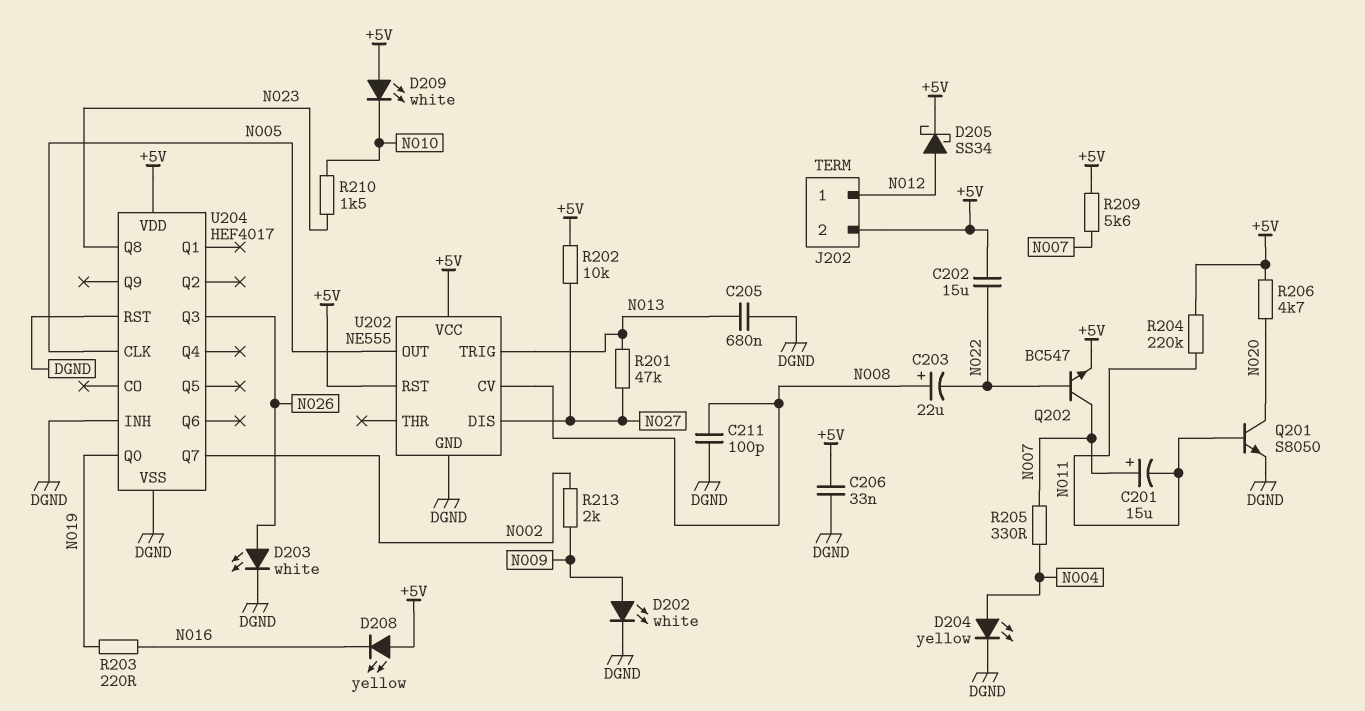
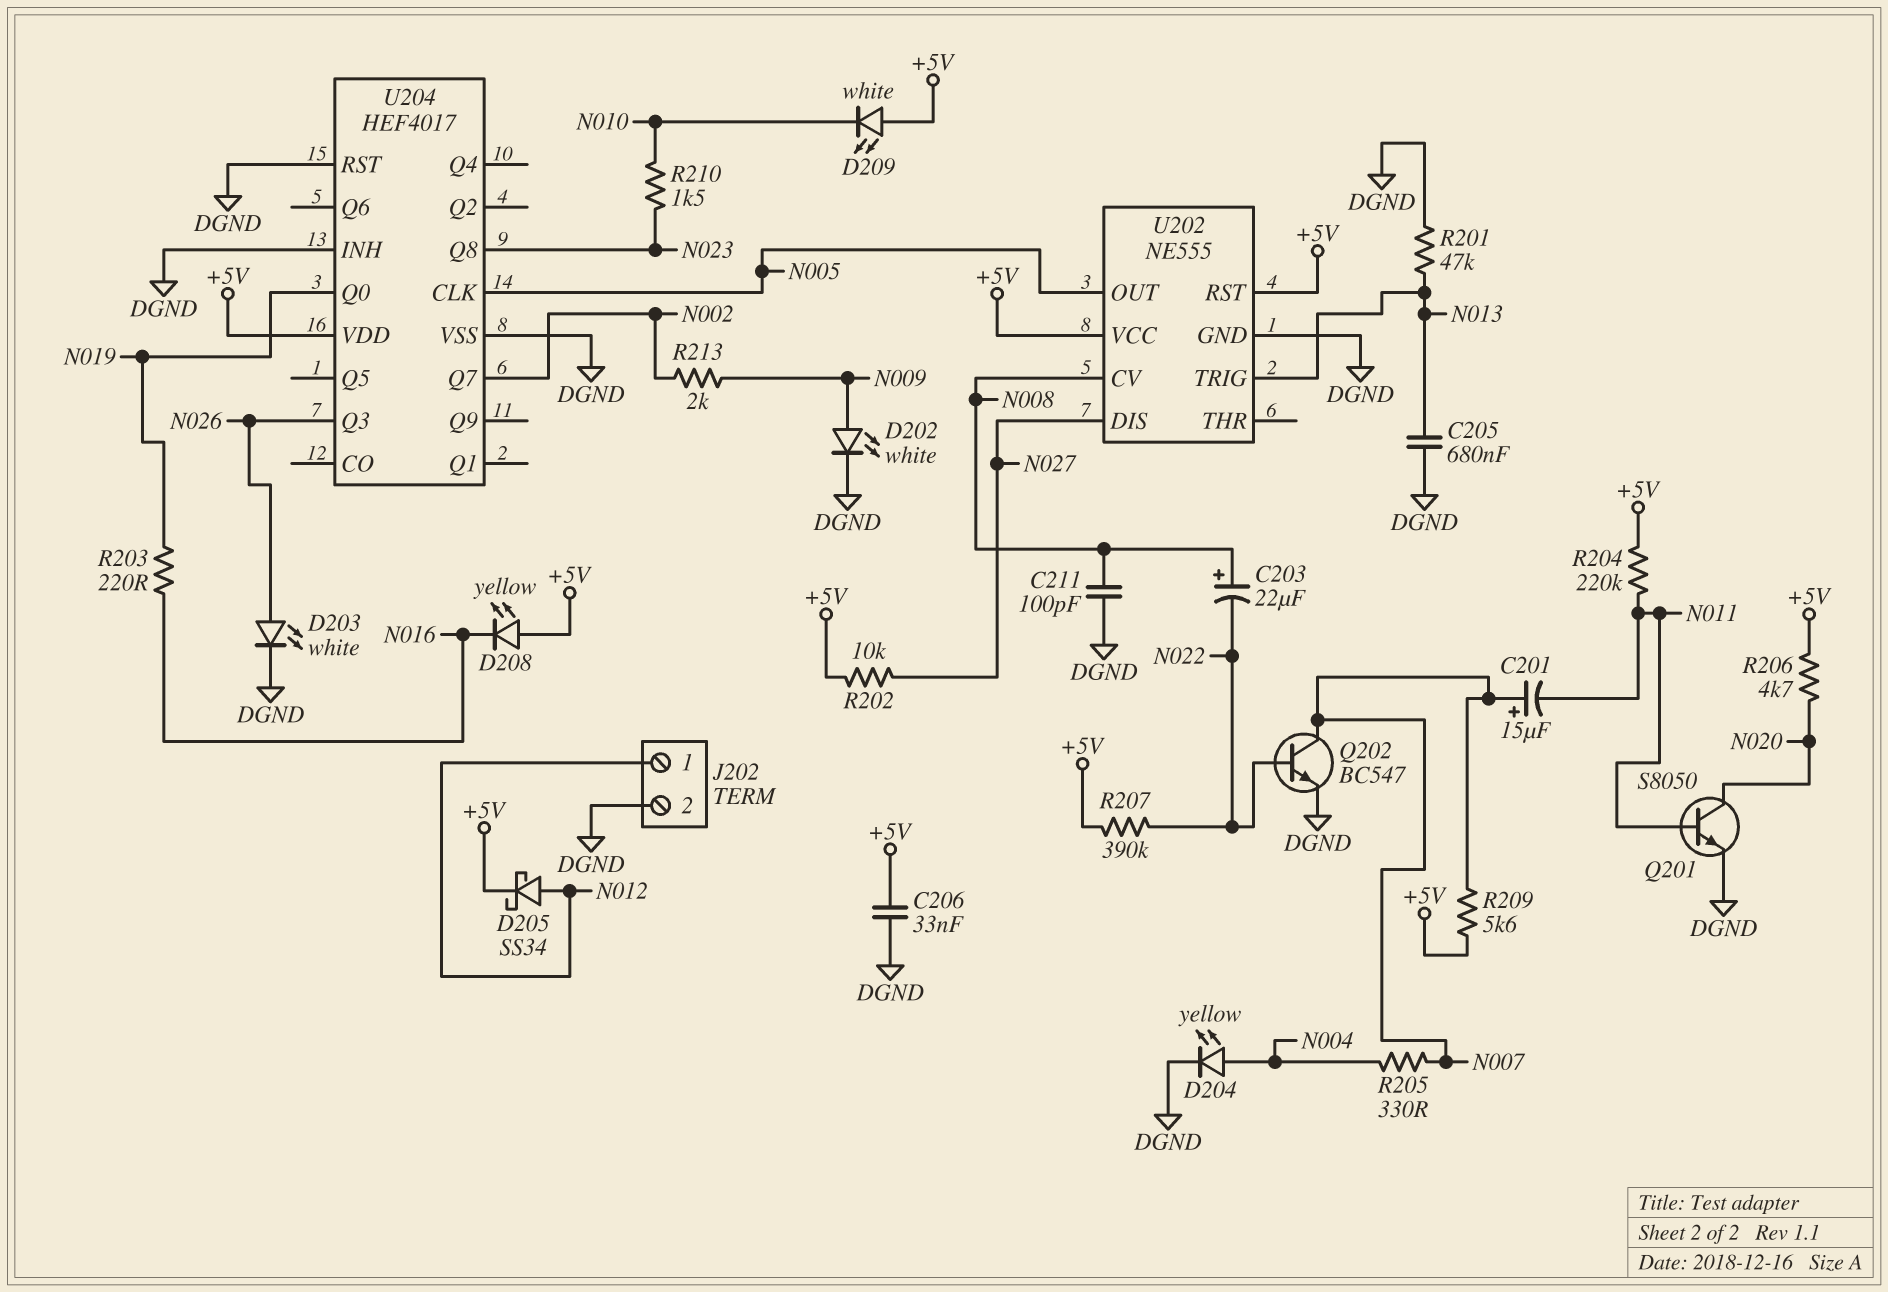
C202: 15uF (+5V, N022) -> none
J202 pin 2: +5V -> DGND
Q202: NPN BC547 (B N022, C N007, E +5V) -> NPN BC547 (B N022, C N007, E DGND)
R201: 47k (N013, N027) -> 47k (DGND, N013)
R207: none -> 390k (+5V, N022)

